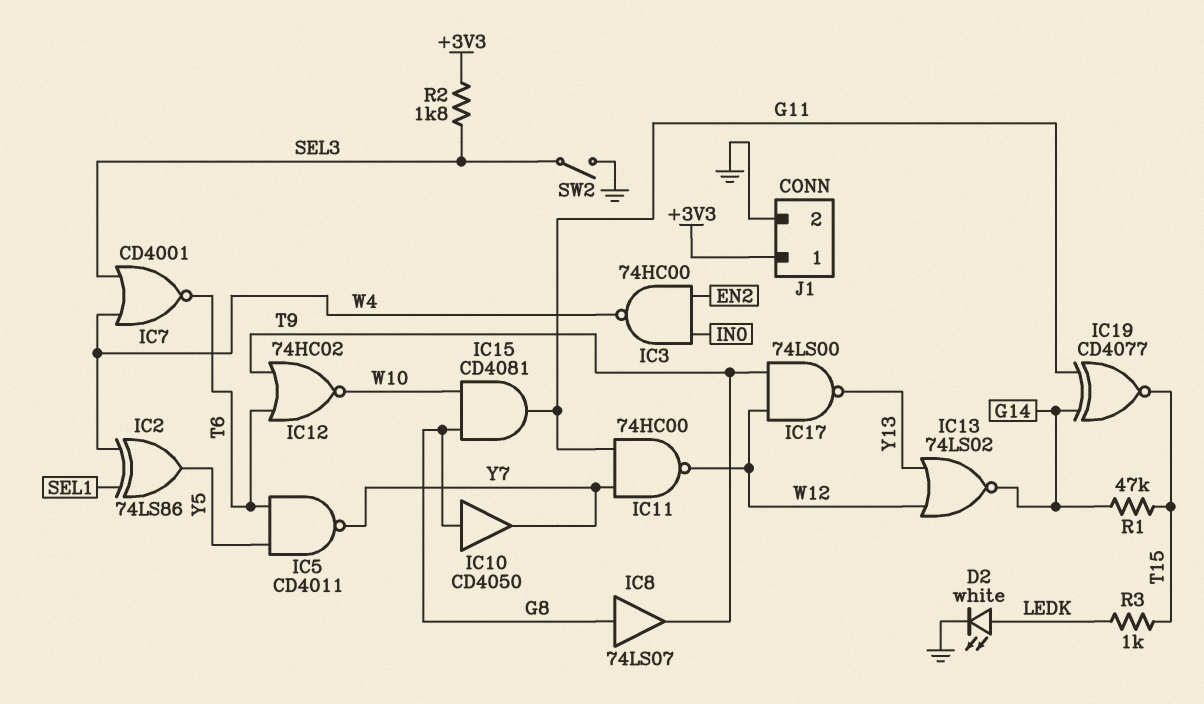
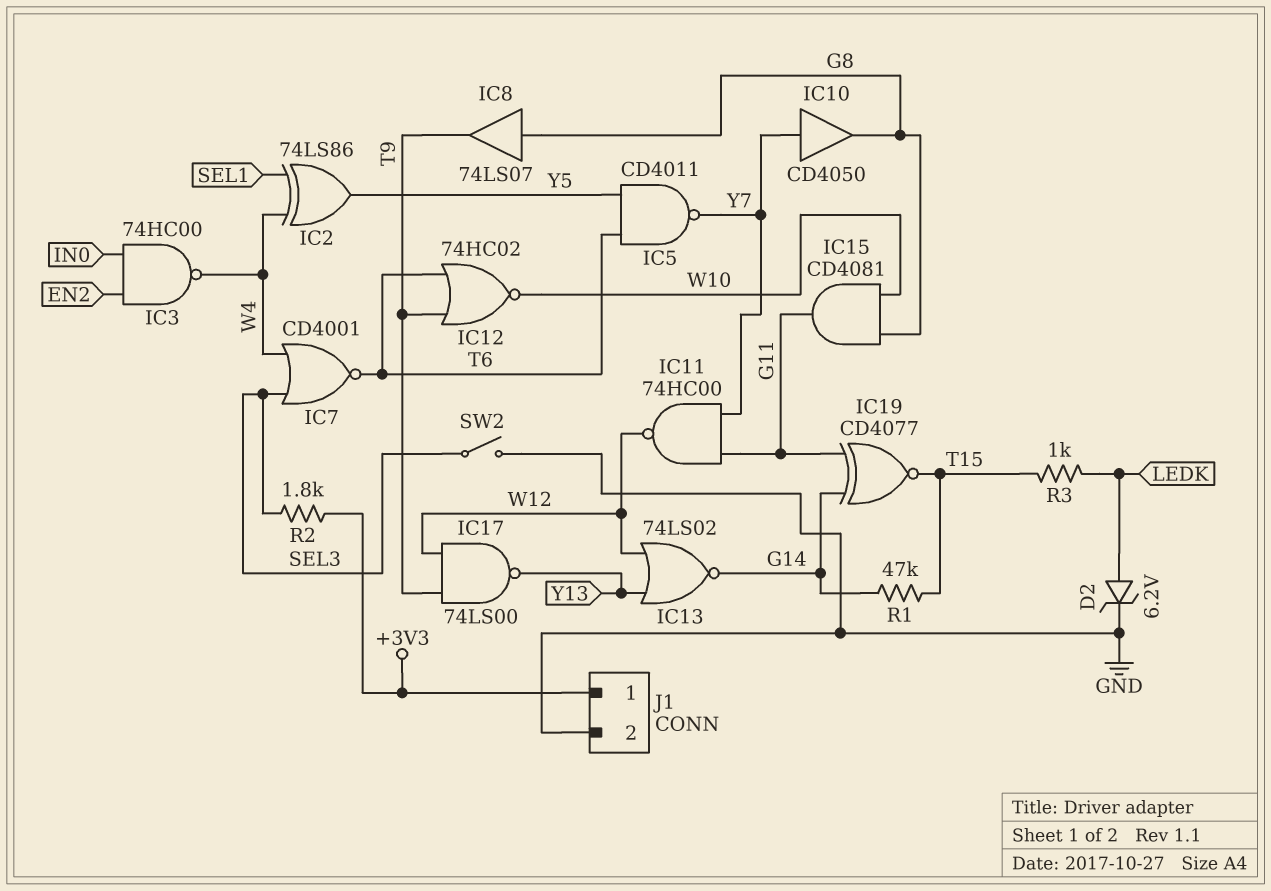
D2: LED white (A LEDK, K GND) -> zener 6.2V (A LEDK, K GND)
IC10: buffer CD4050 (in G8, out Y7) -> buffer CD4050 (in Y7, out G8)

